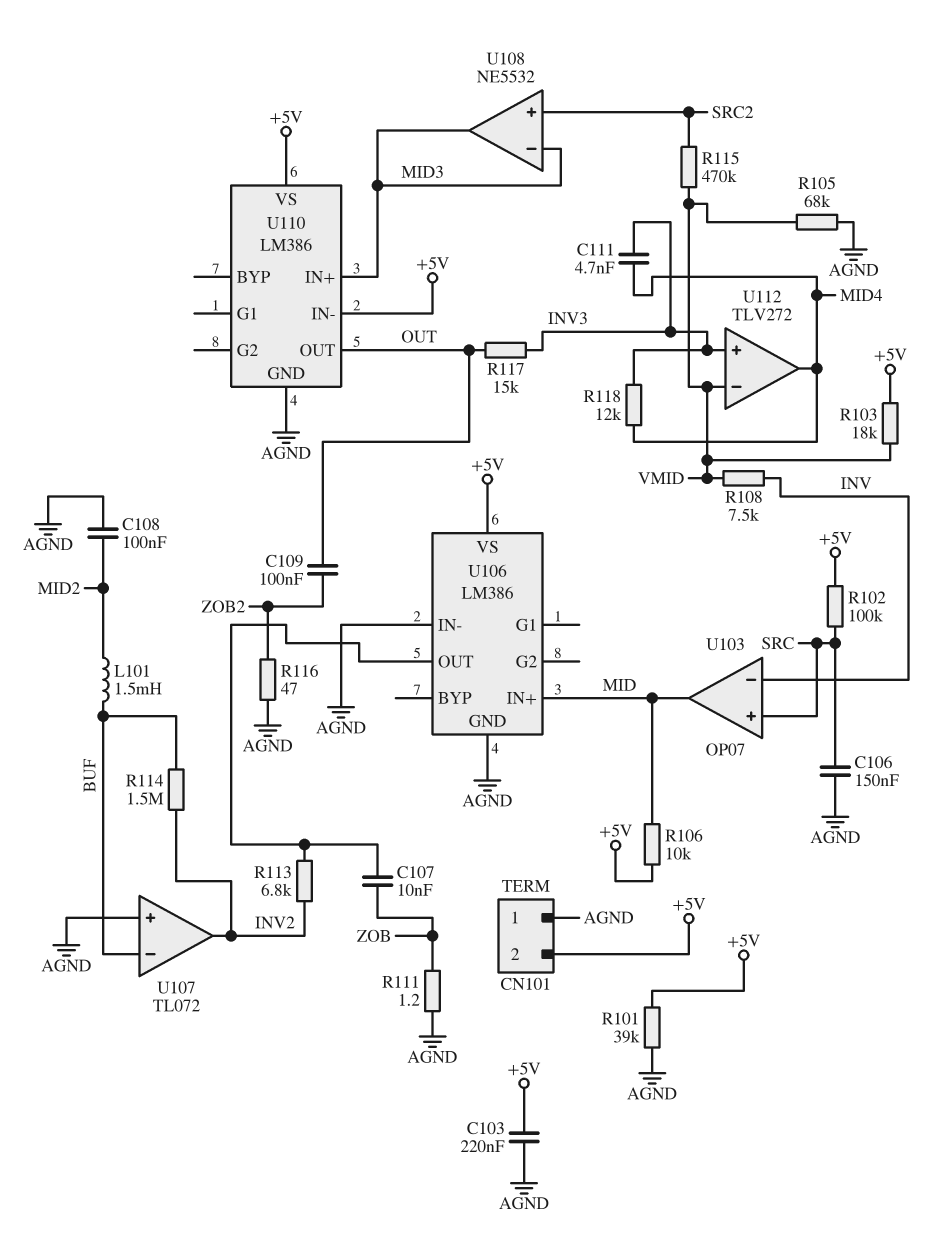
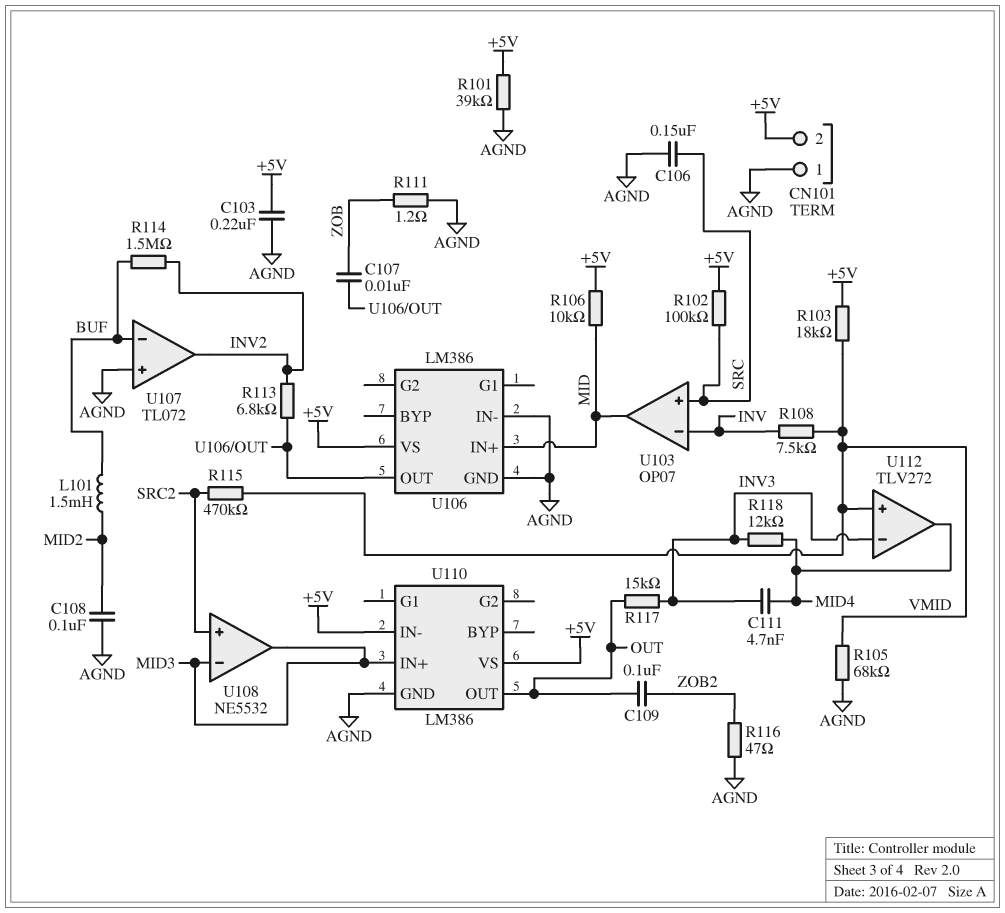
U112 pin in+: INV3 -> VMID
U112 pin in-: VMID -> INV3

